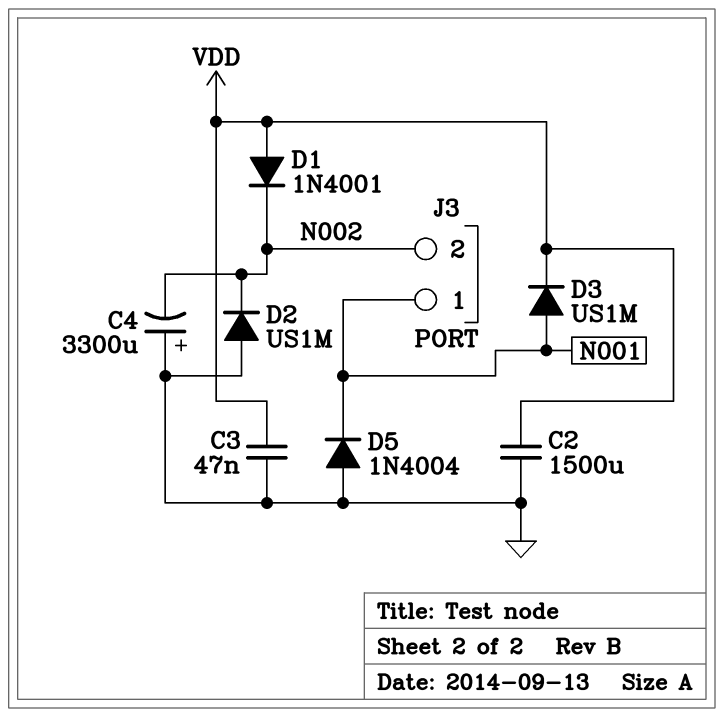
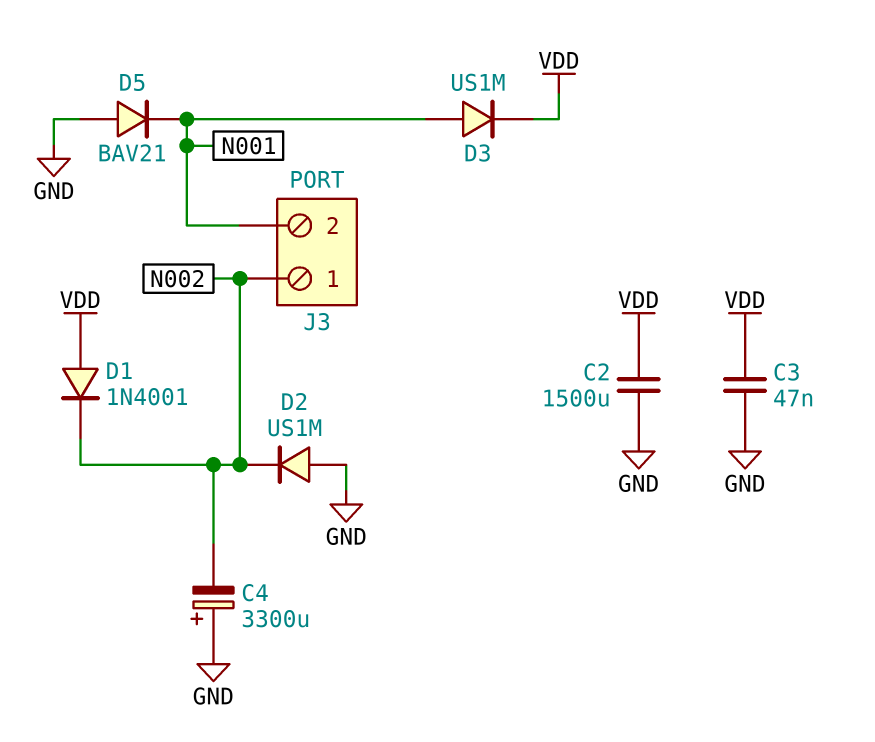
D5: diode 1N4004 (A GND, K N001) -> diode BAV21 (A GND, K N001)
J3 pin 1: N001 -> N002
J3 pin 2: N002 -> N001

